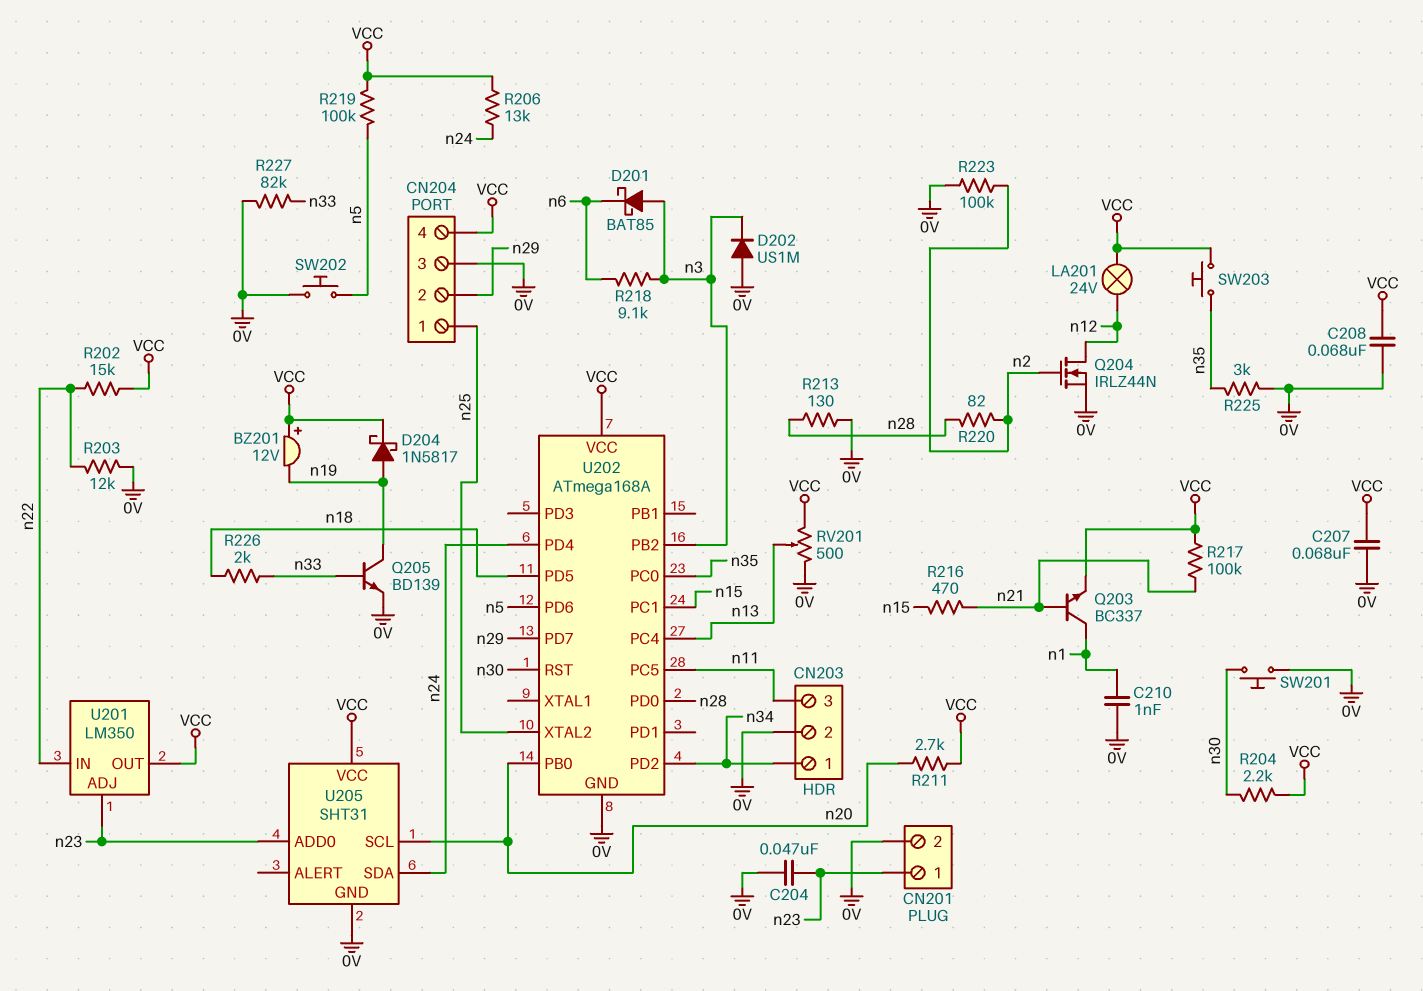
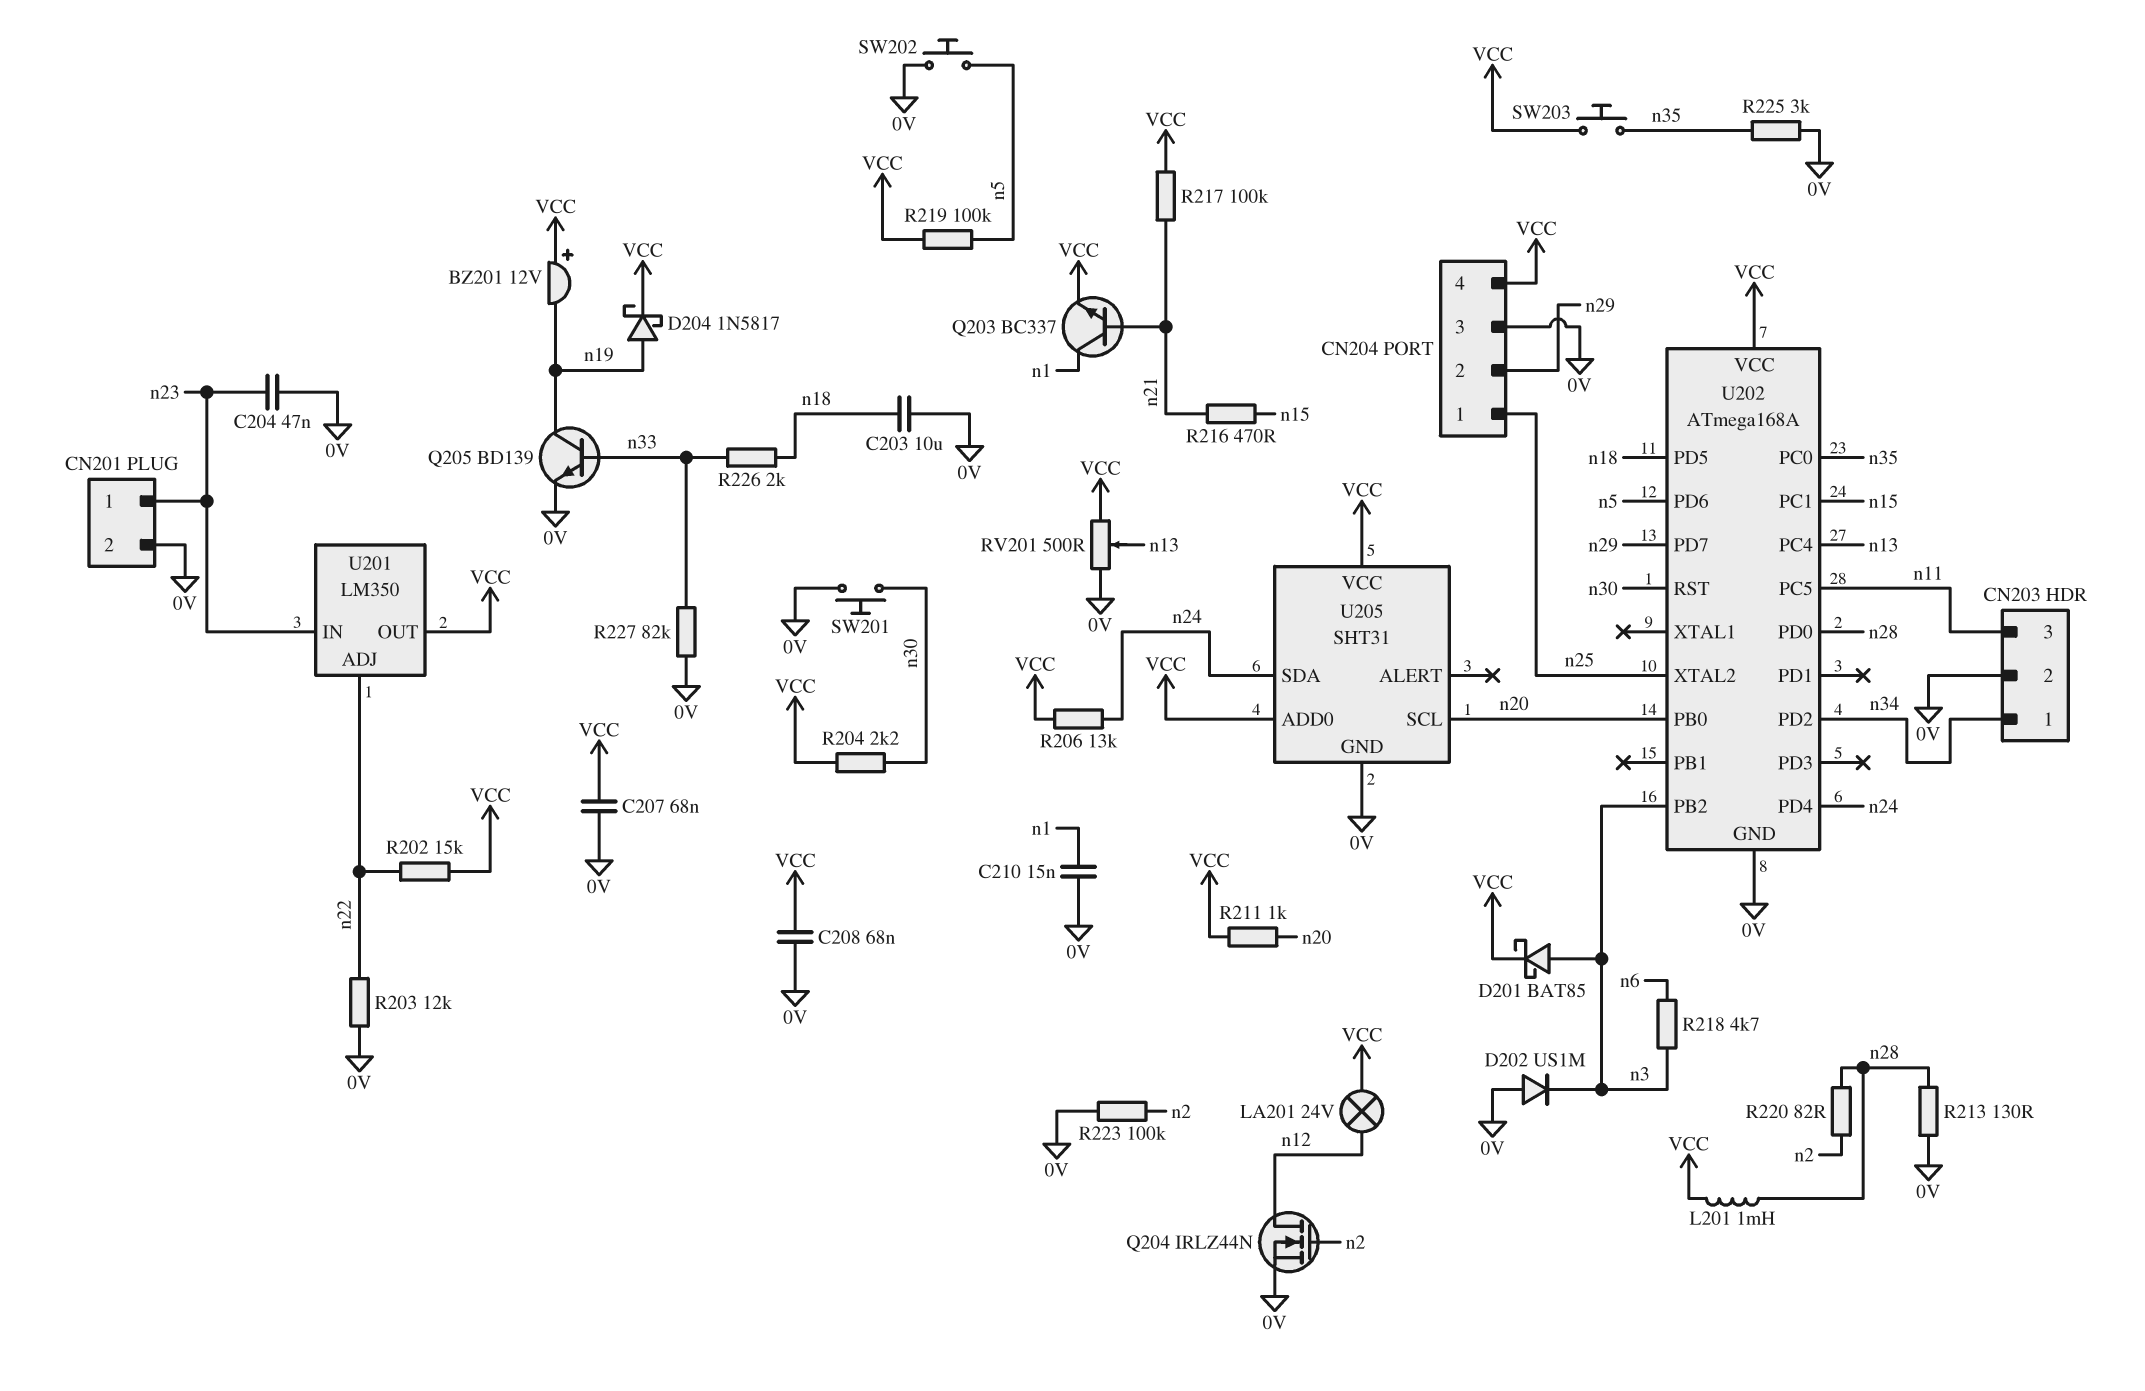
C203: none -> 10uF (0V, n18)
C210: 1nF (0V, n1) -> 15nF (0V, n1)
D201: schottky BAT85 (A n3, K n6) -> schottky BAT85 (A n3, K VCC)
L201: none -> 1mH (VCC, n28)
R211: 2.7k (VCC, n20) -> 1k (VCC, n20)
R218: 9.1k (n3, n6) -> 4.7k (n3, n6)
U201 pin ADJ: n23 -> n22
U201 pin IN: n22 -> n23
U205 pin ADD0: n23 -> VCC

